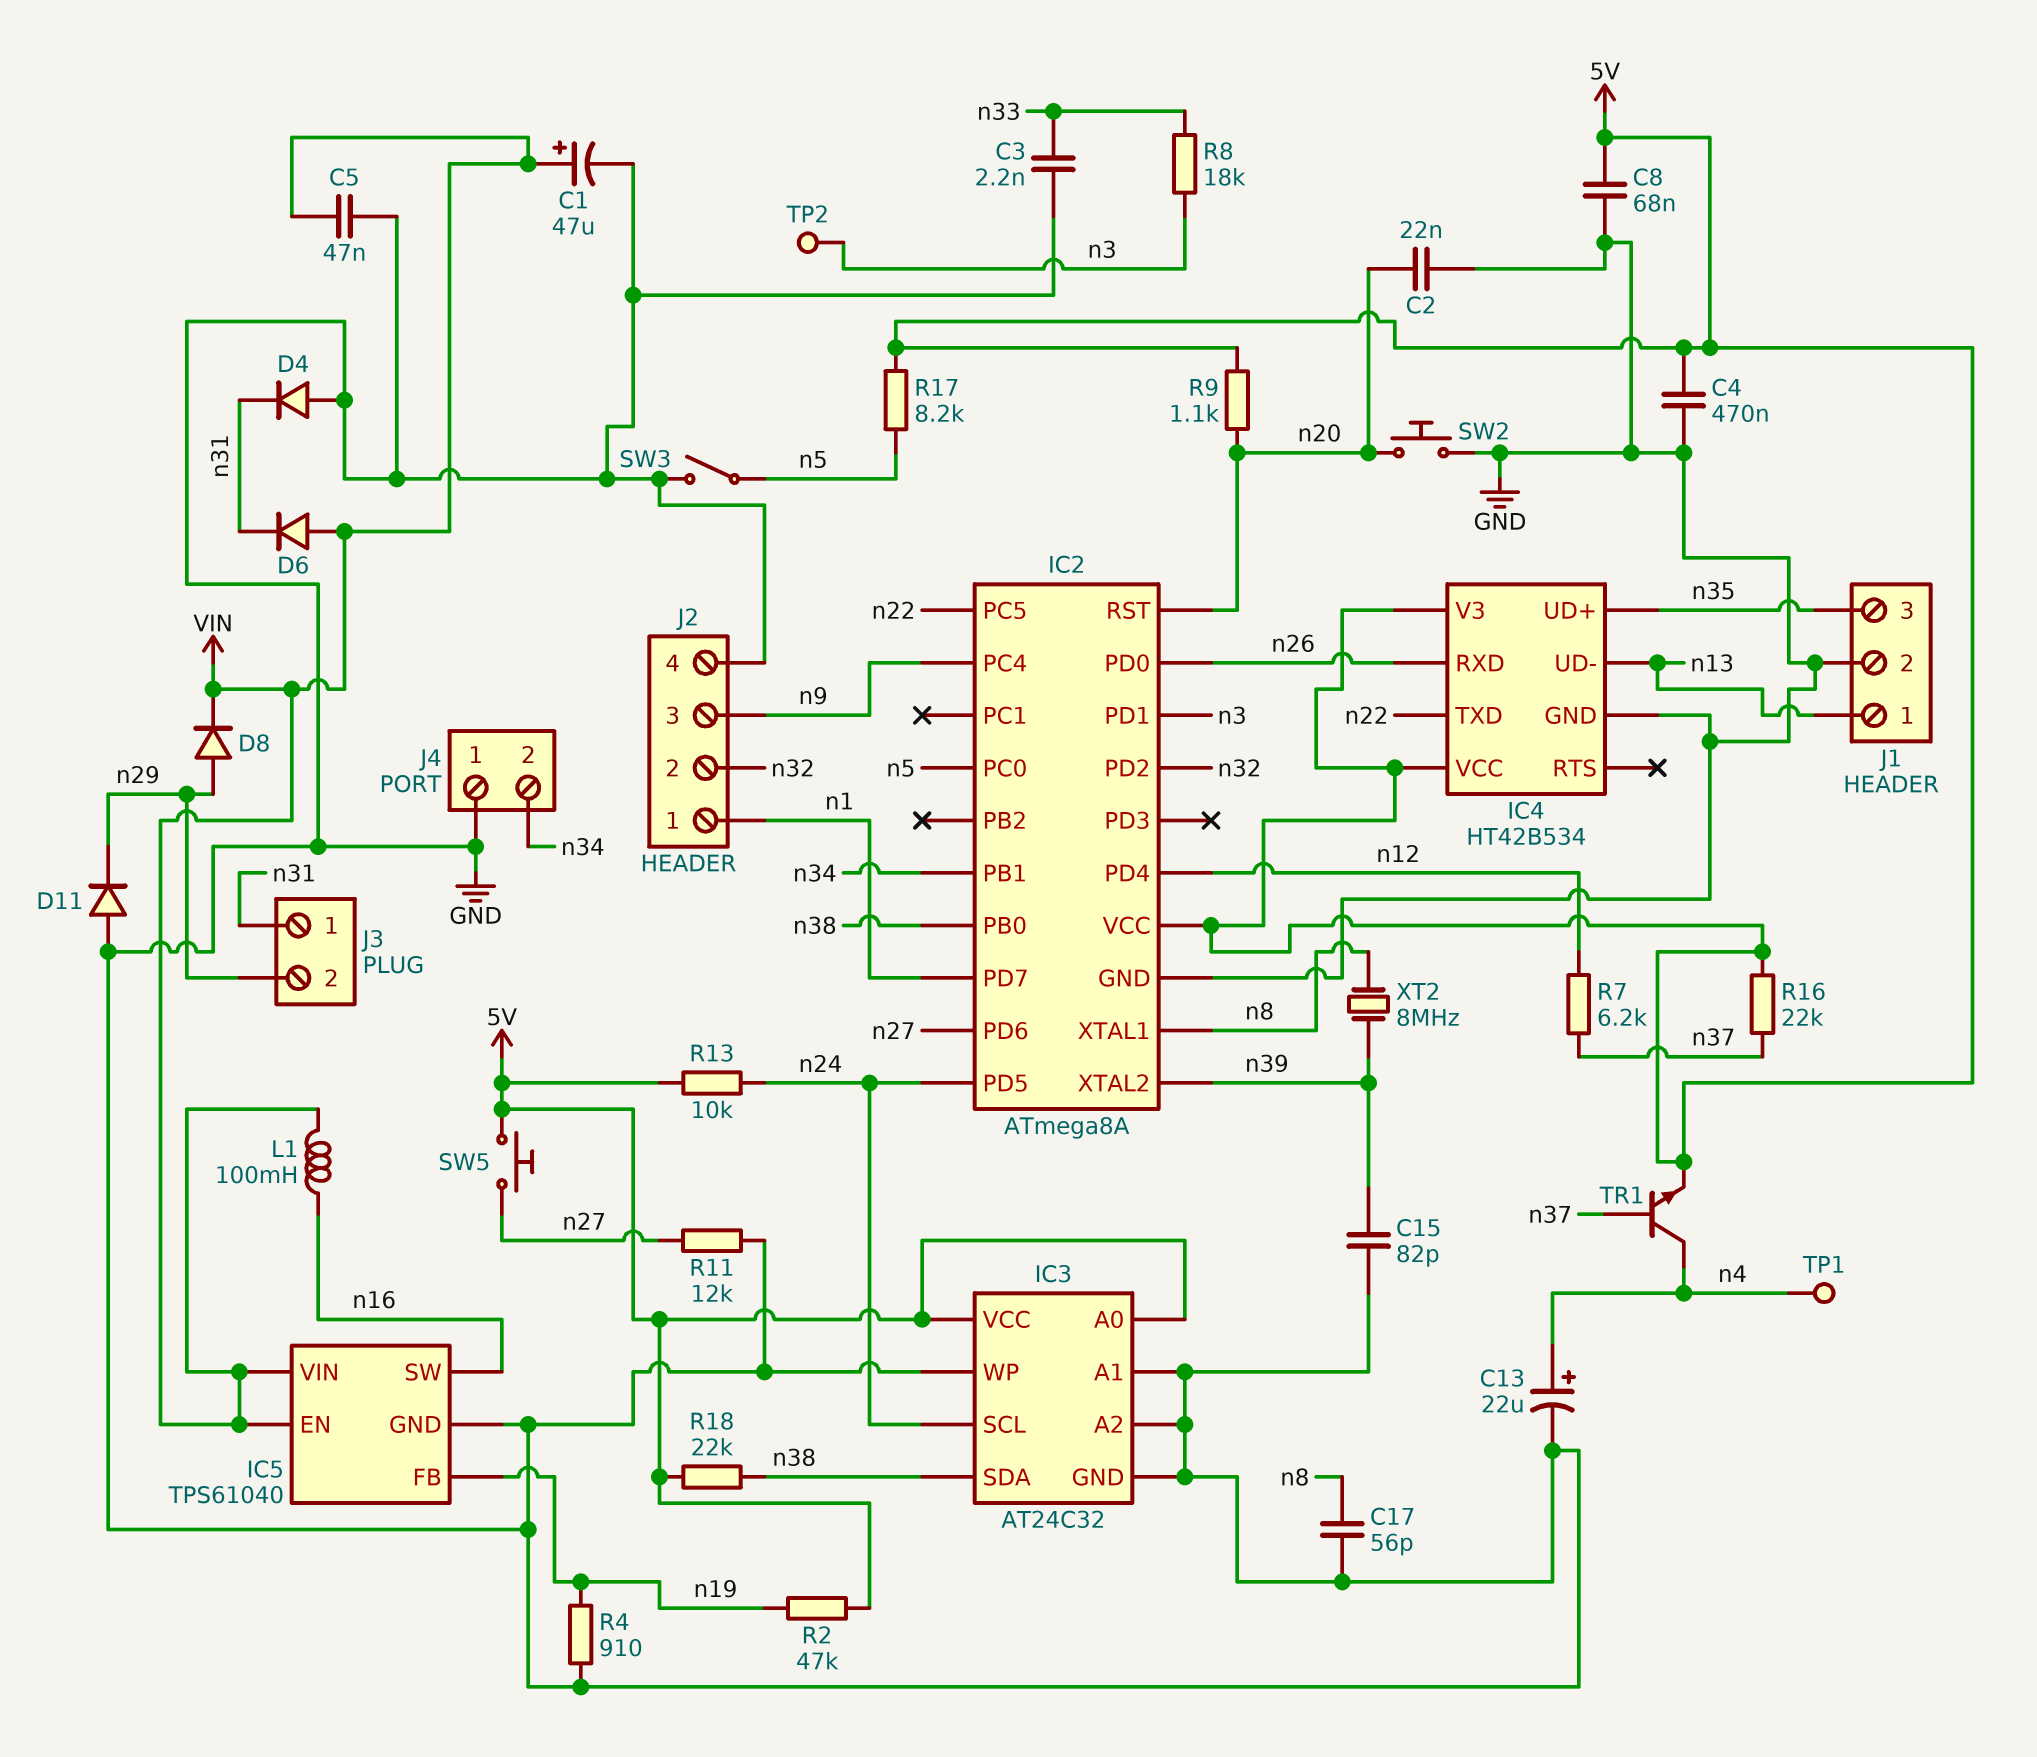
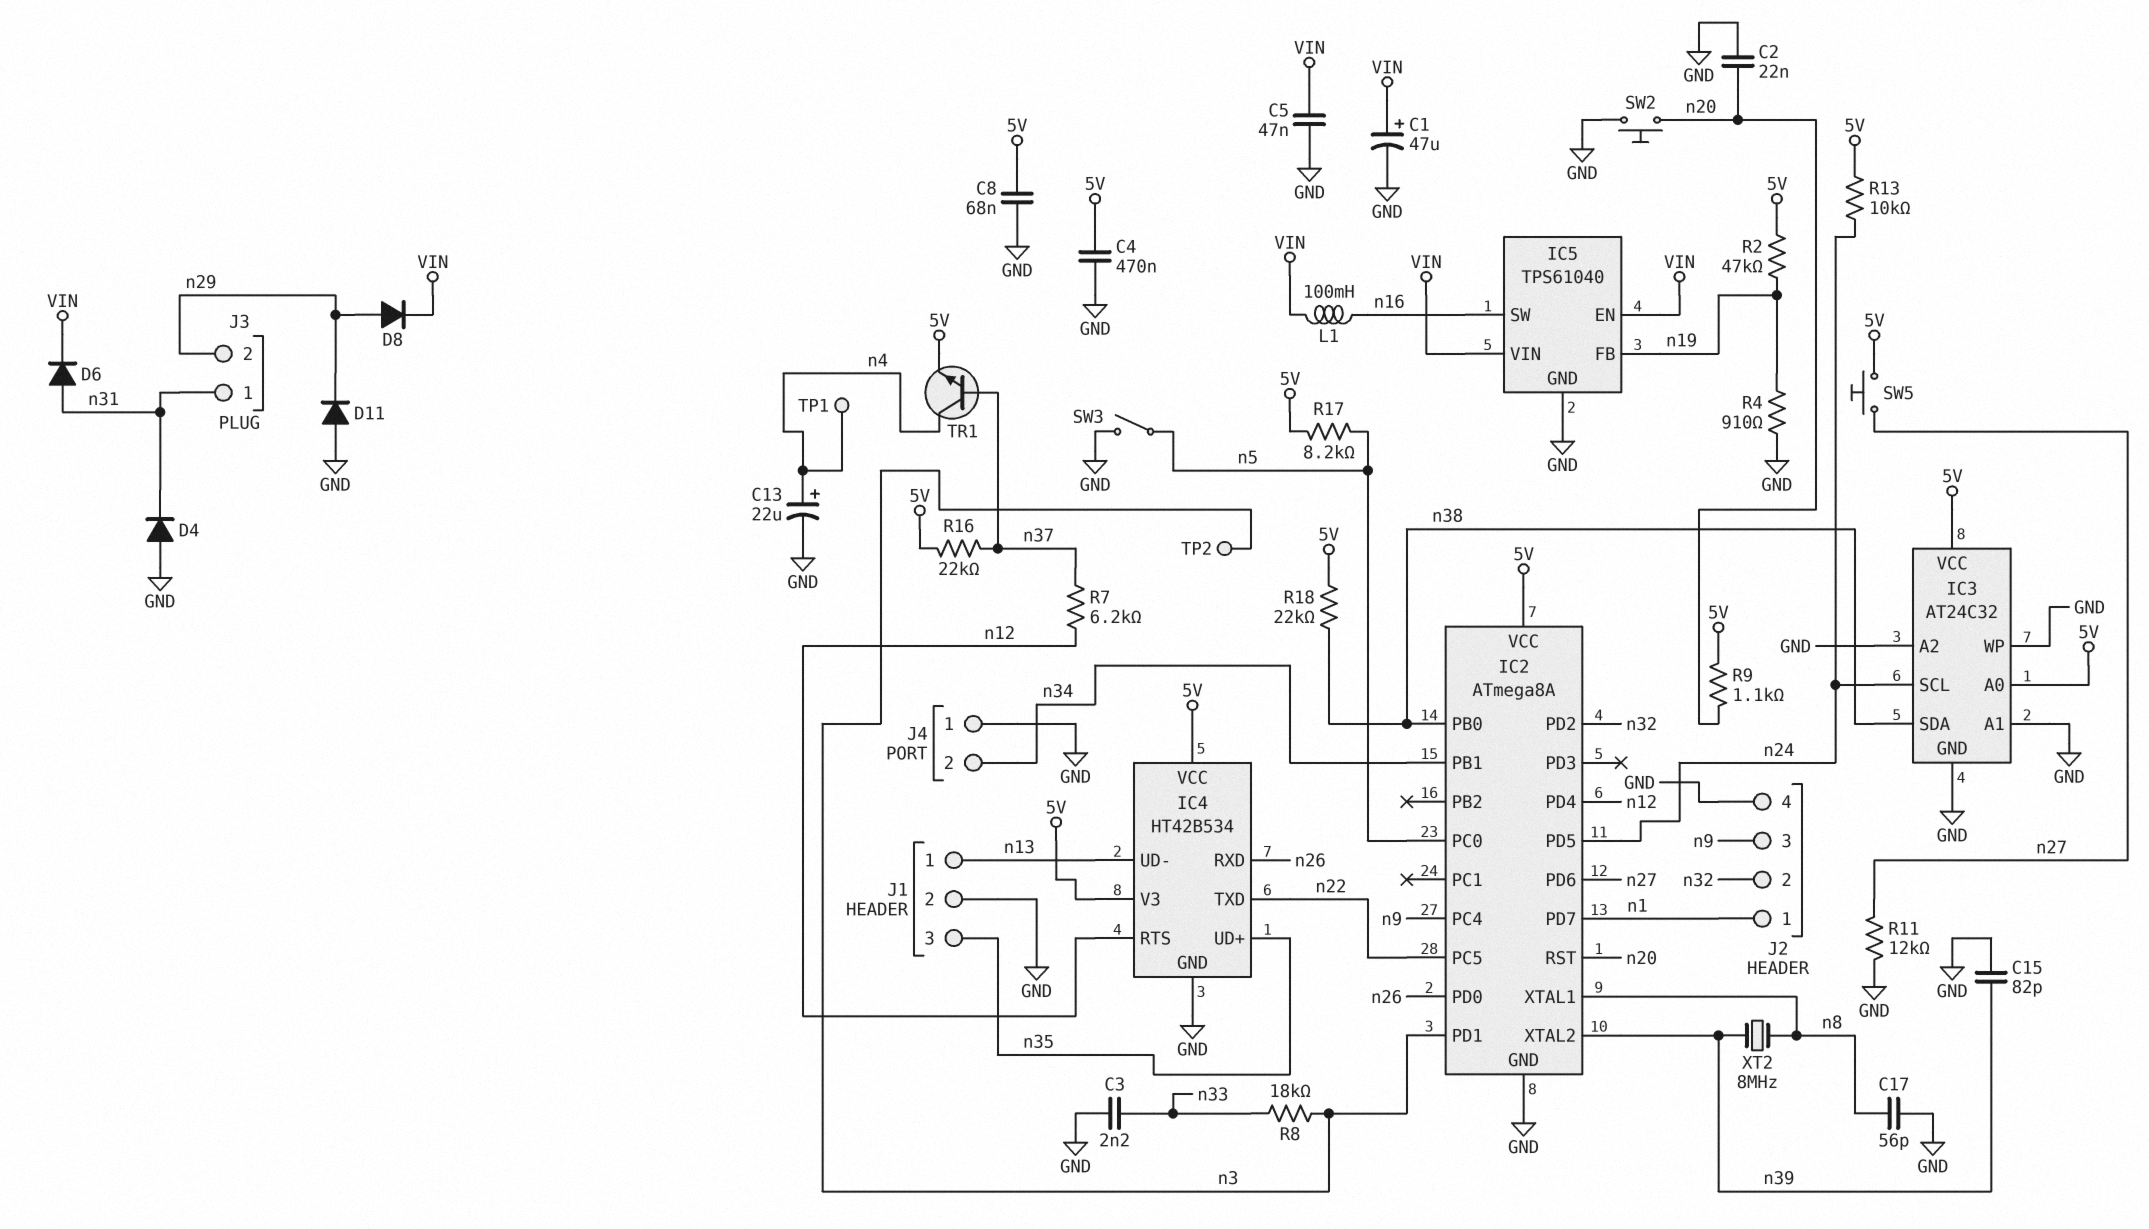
D6: diode (A VIN, K n31) -> diode (A n31, K VIN)
IC4 pin RTS: none -> n12

